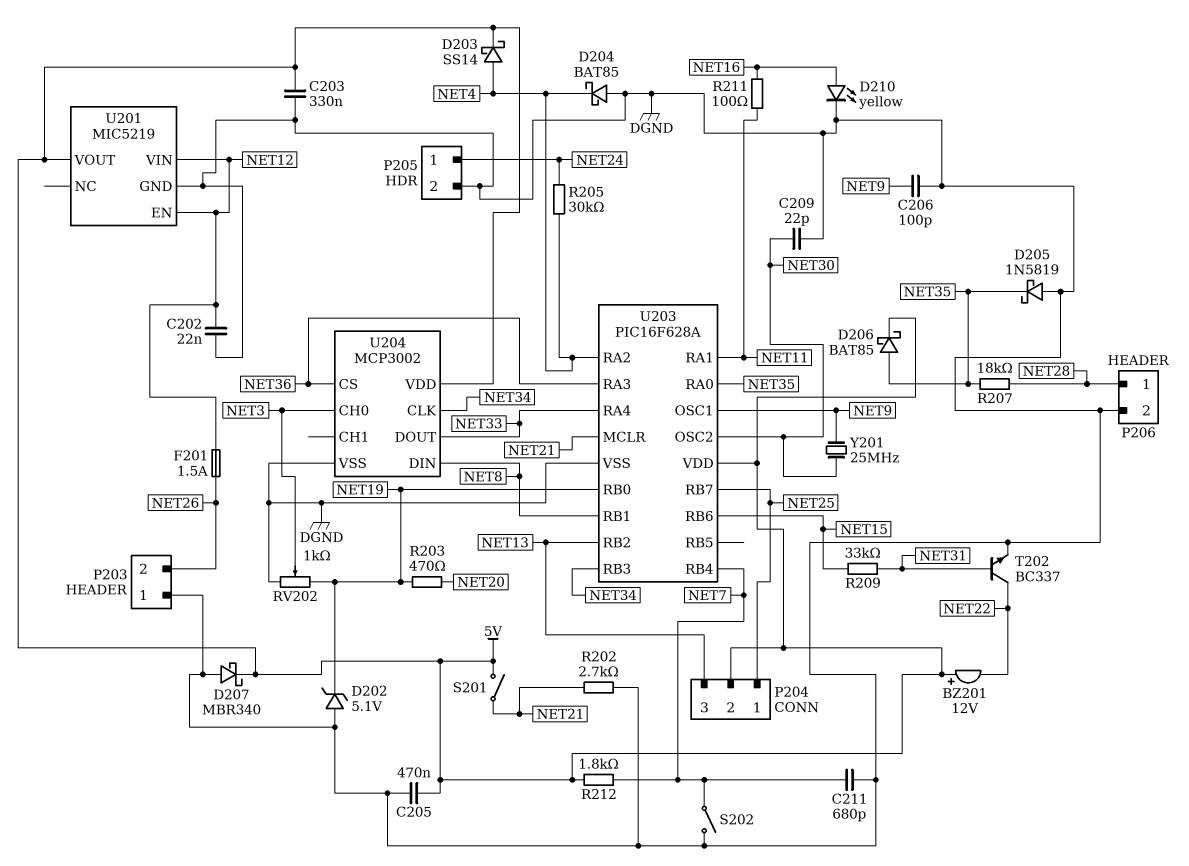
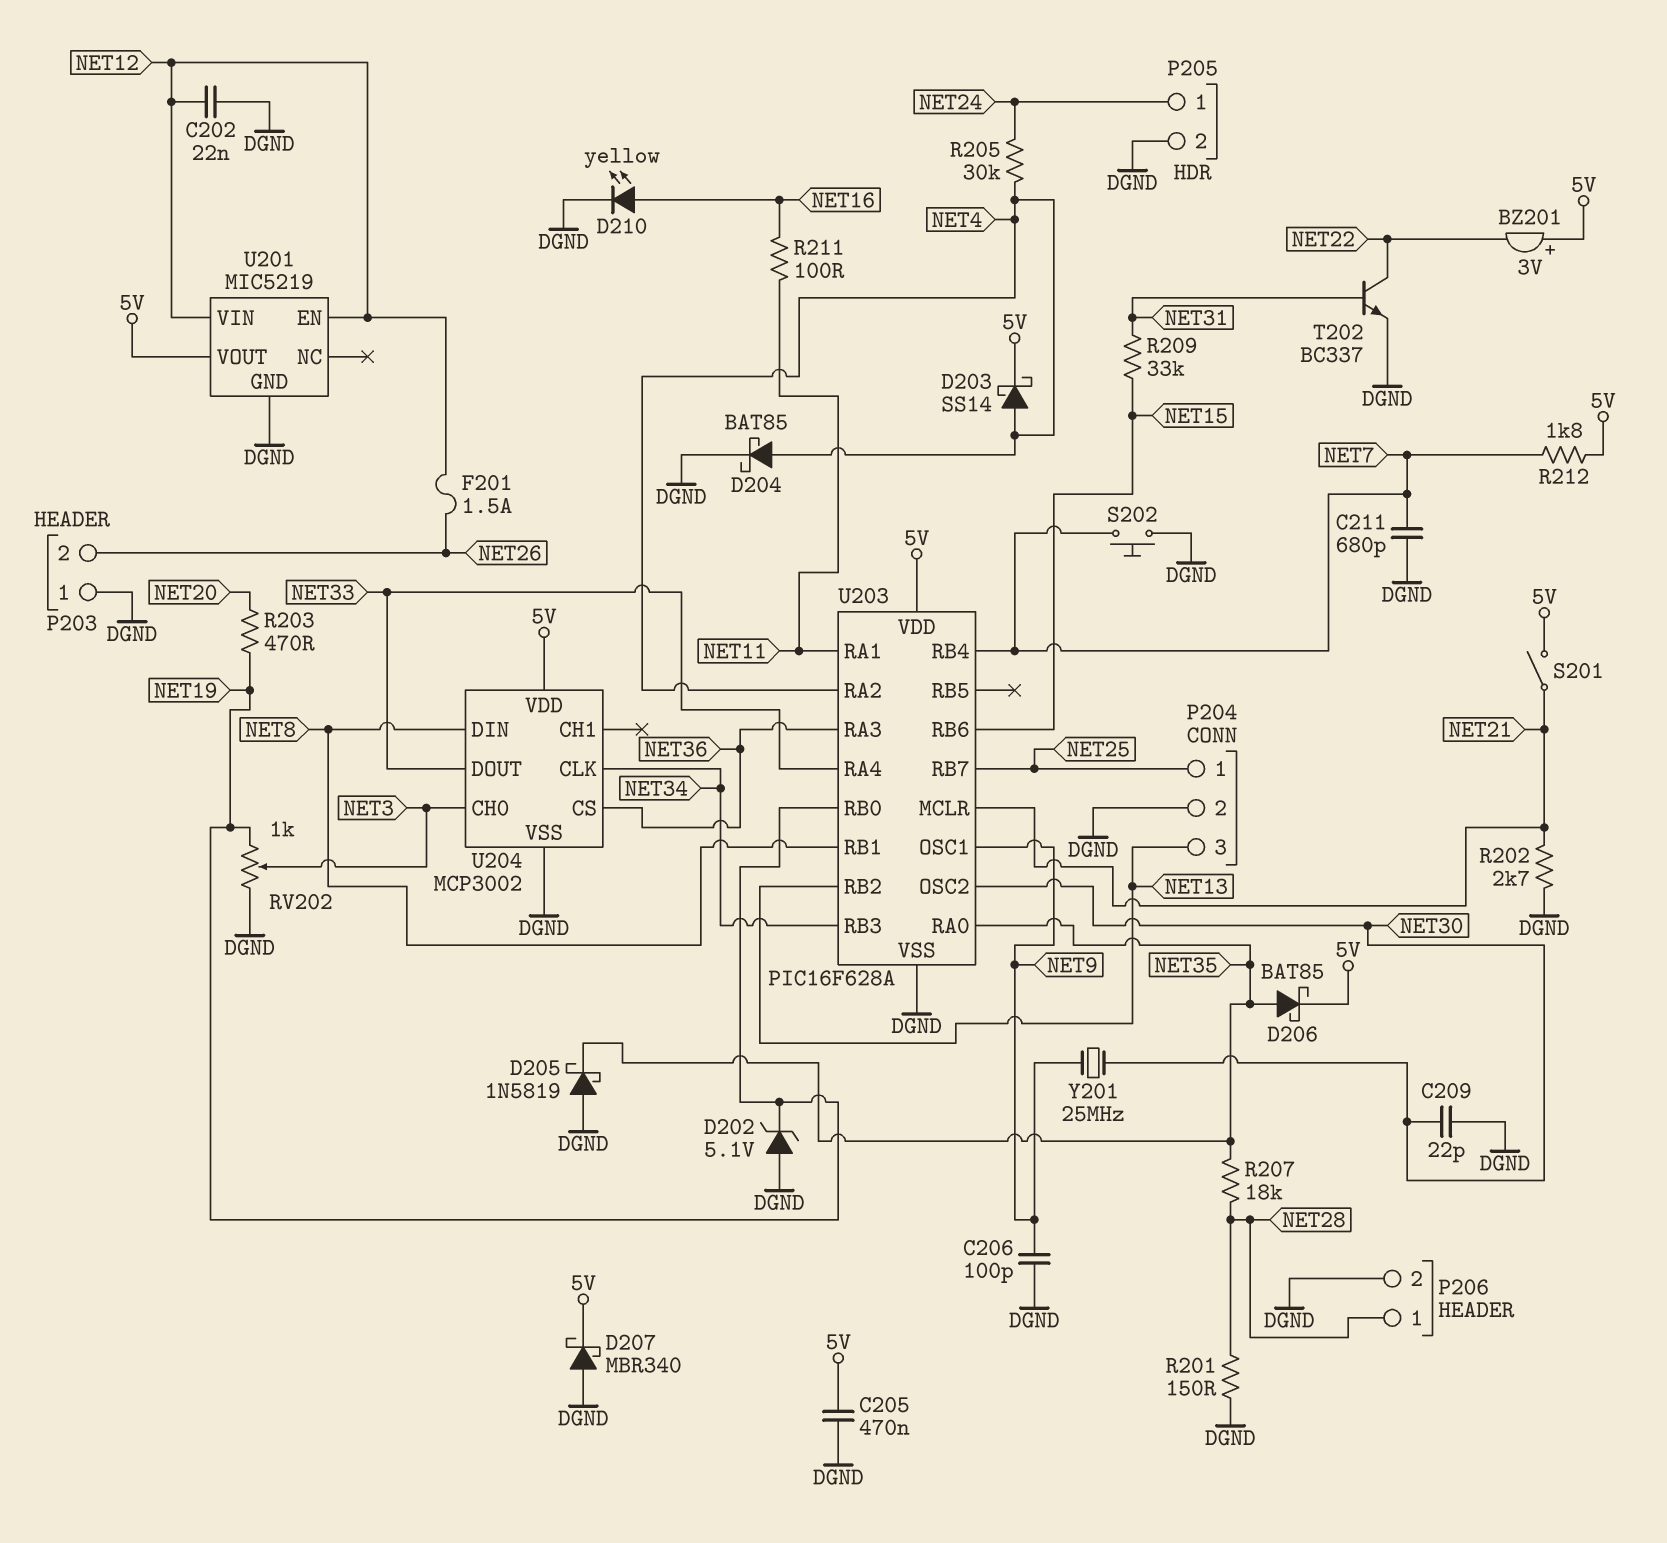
BZ201: buzzer 12V (plus 5V, minus NET22) -> buzzer 3V (plus 5V, minus NET22)
C203: 330nF (5V, DGND) -> none
D204: schottky BAT85 (A DGND, K NET4) -> schottky BAT85 (A NET4, K DGND)
P204 pin 2: 5V -> DGND
R201: none -> 150 (DGND, NET28)
S202: switch (DGND, NET7) -> button (DGND, NET7)

